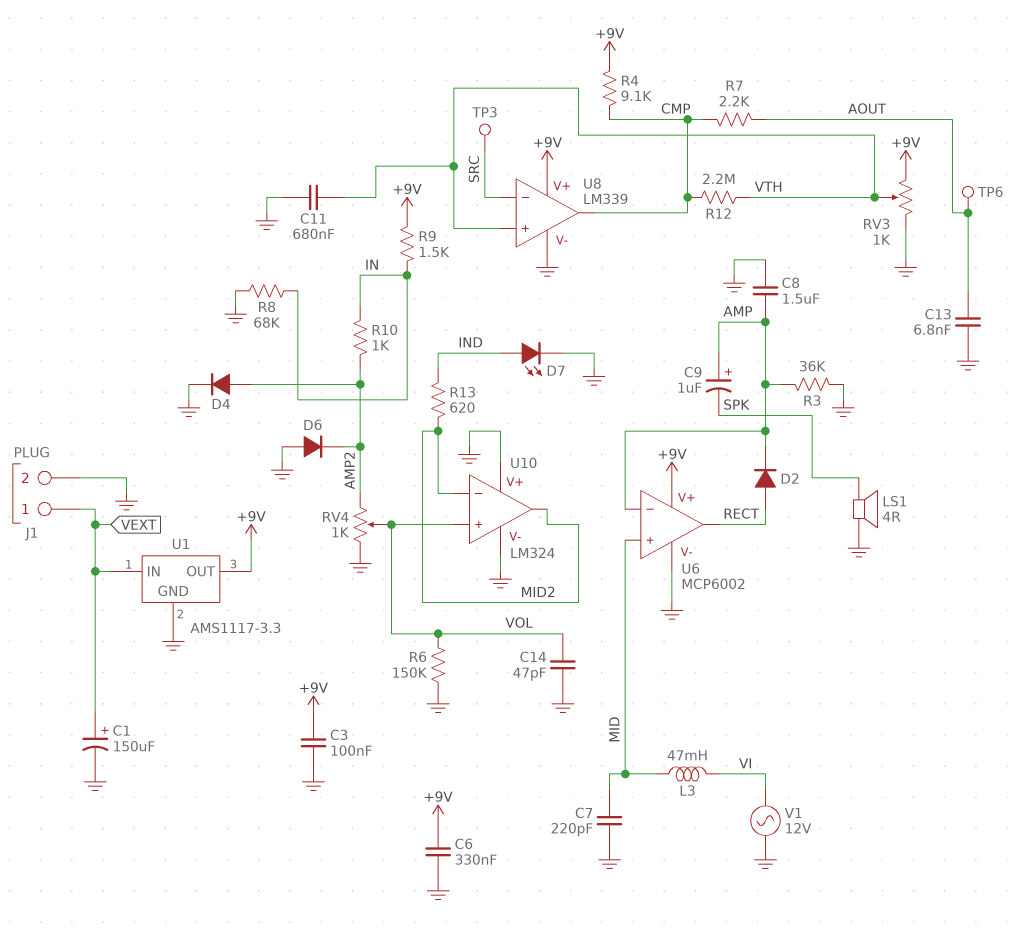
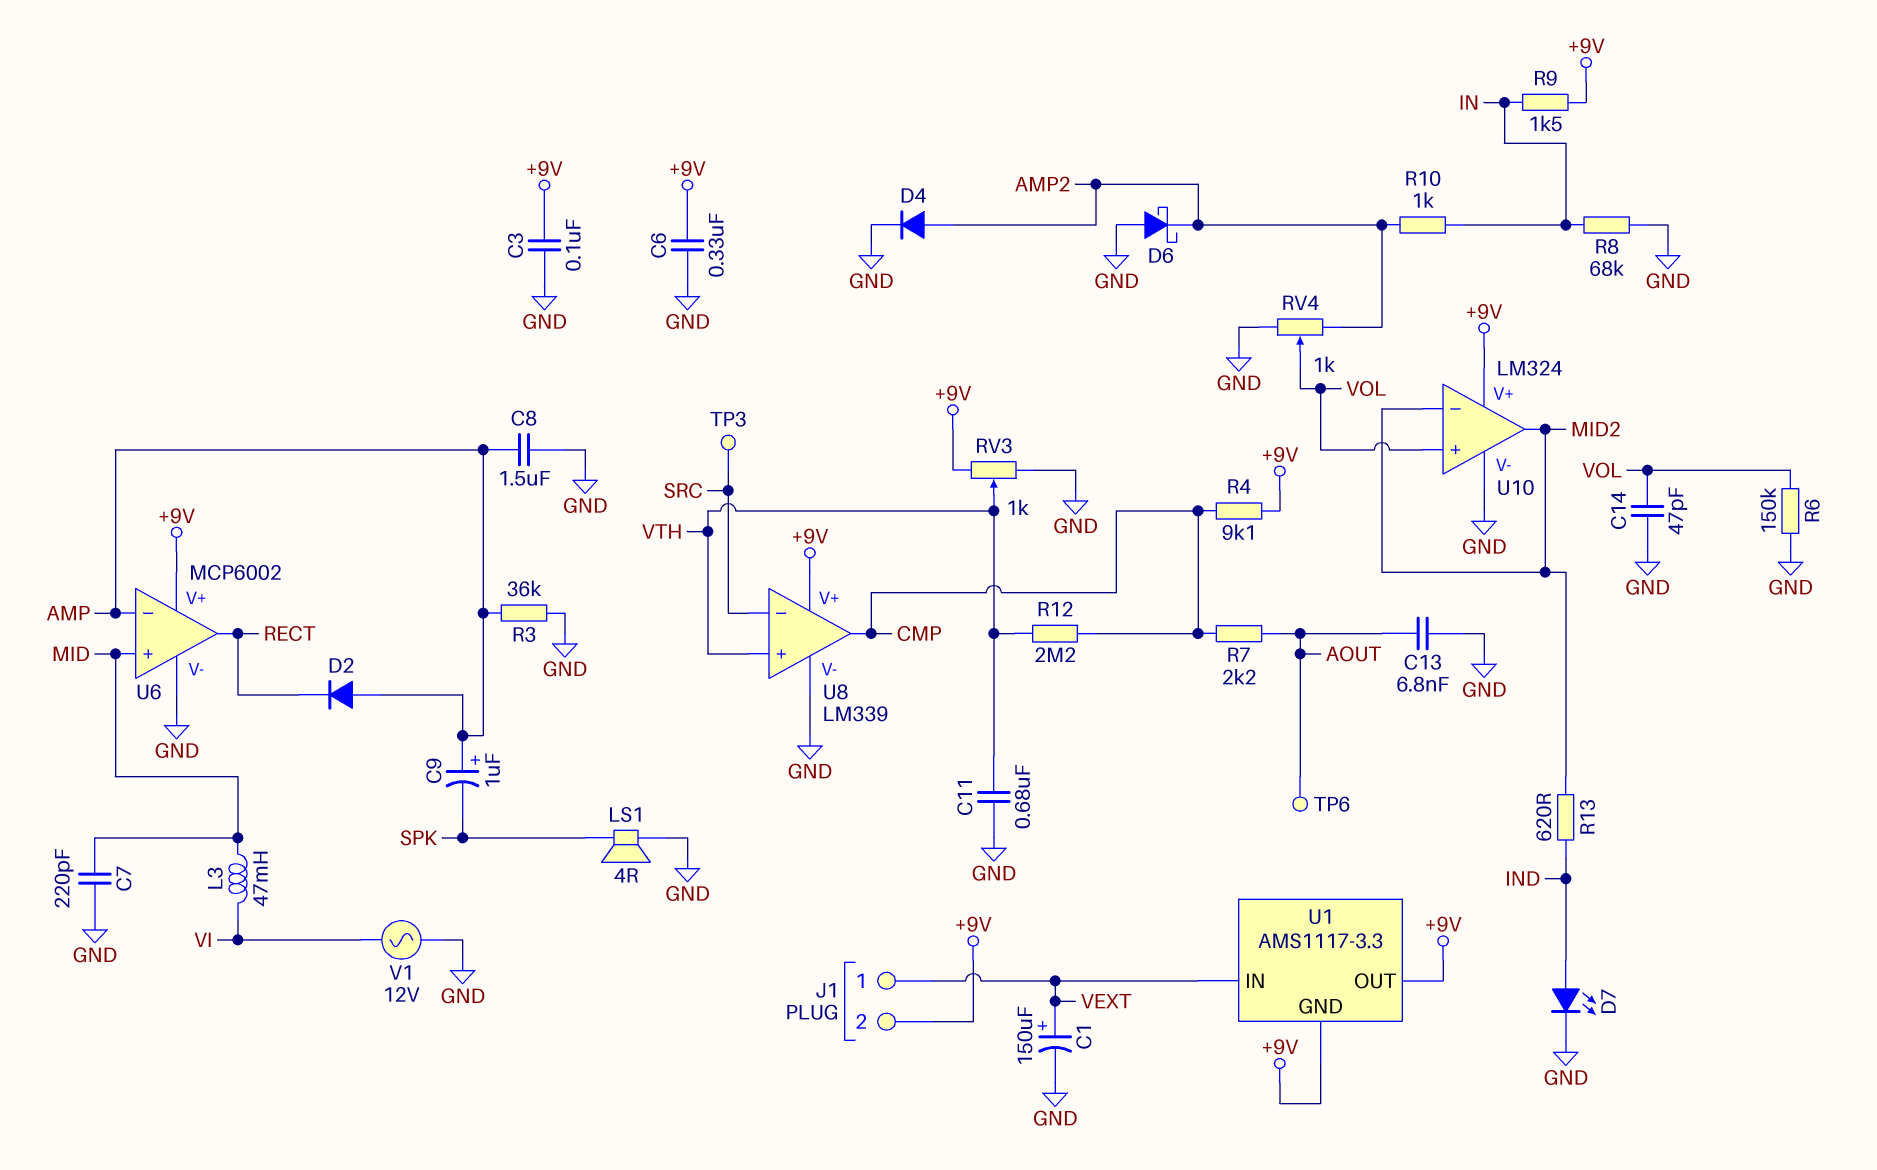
D2: diode (A RECT, K AMP) -> diode (A AMP, K RECT)
D6: diode (A GND, K AMP2) -> schottky (A GND, K AMP2)
J1 pin 2: GND -> +9V
U1 pin GND: GND -> +9V
U10 pin V+: GND -> +9V

